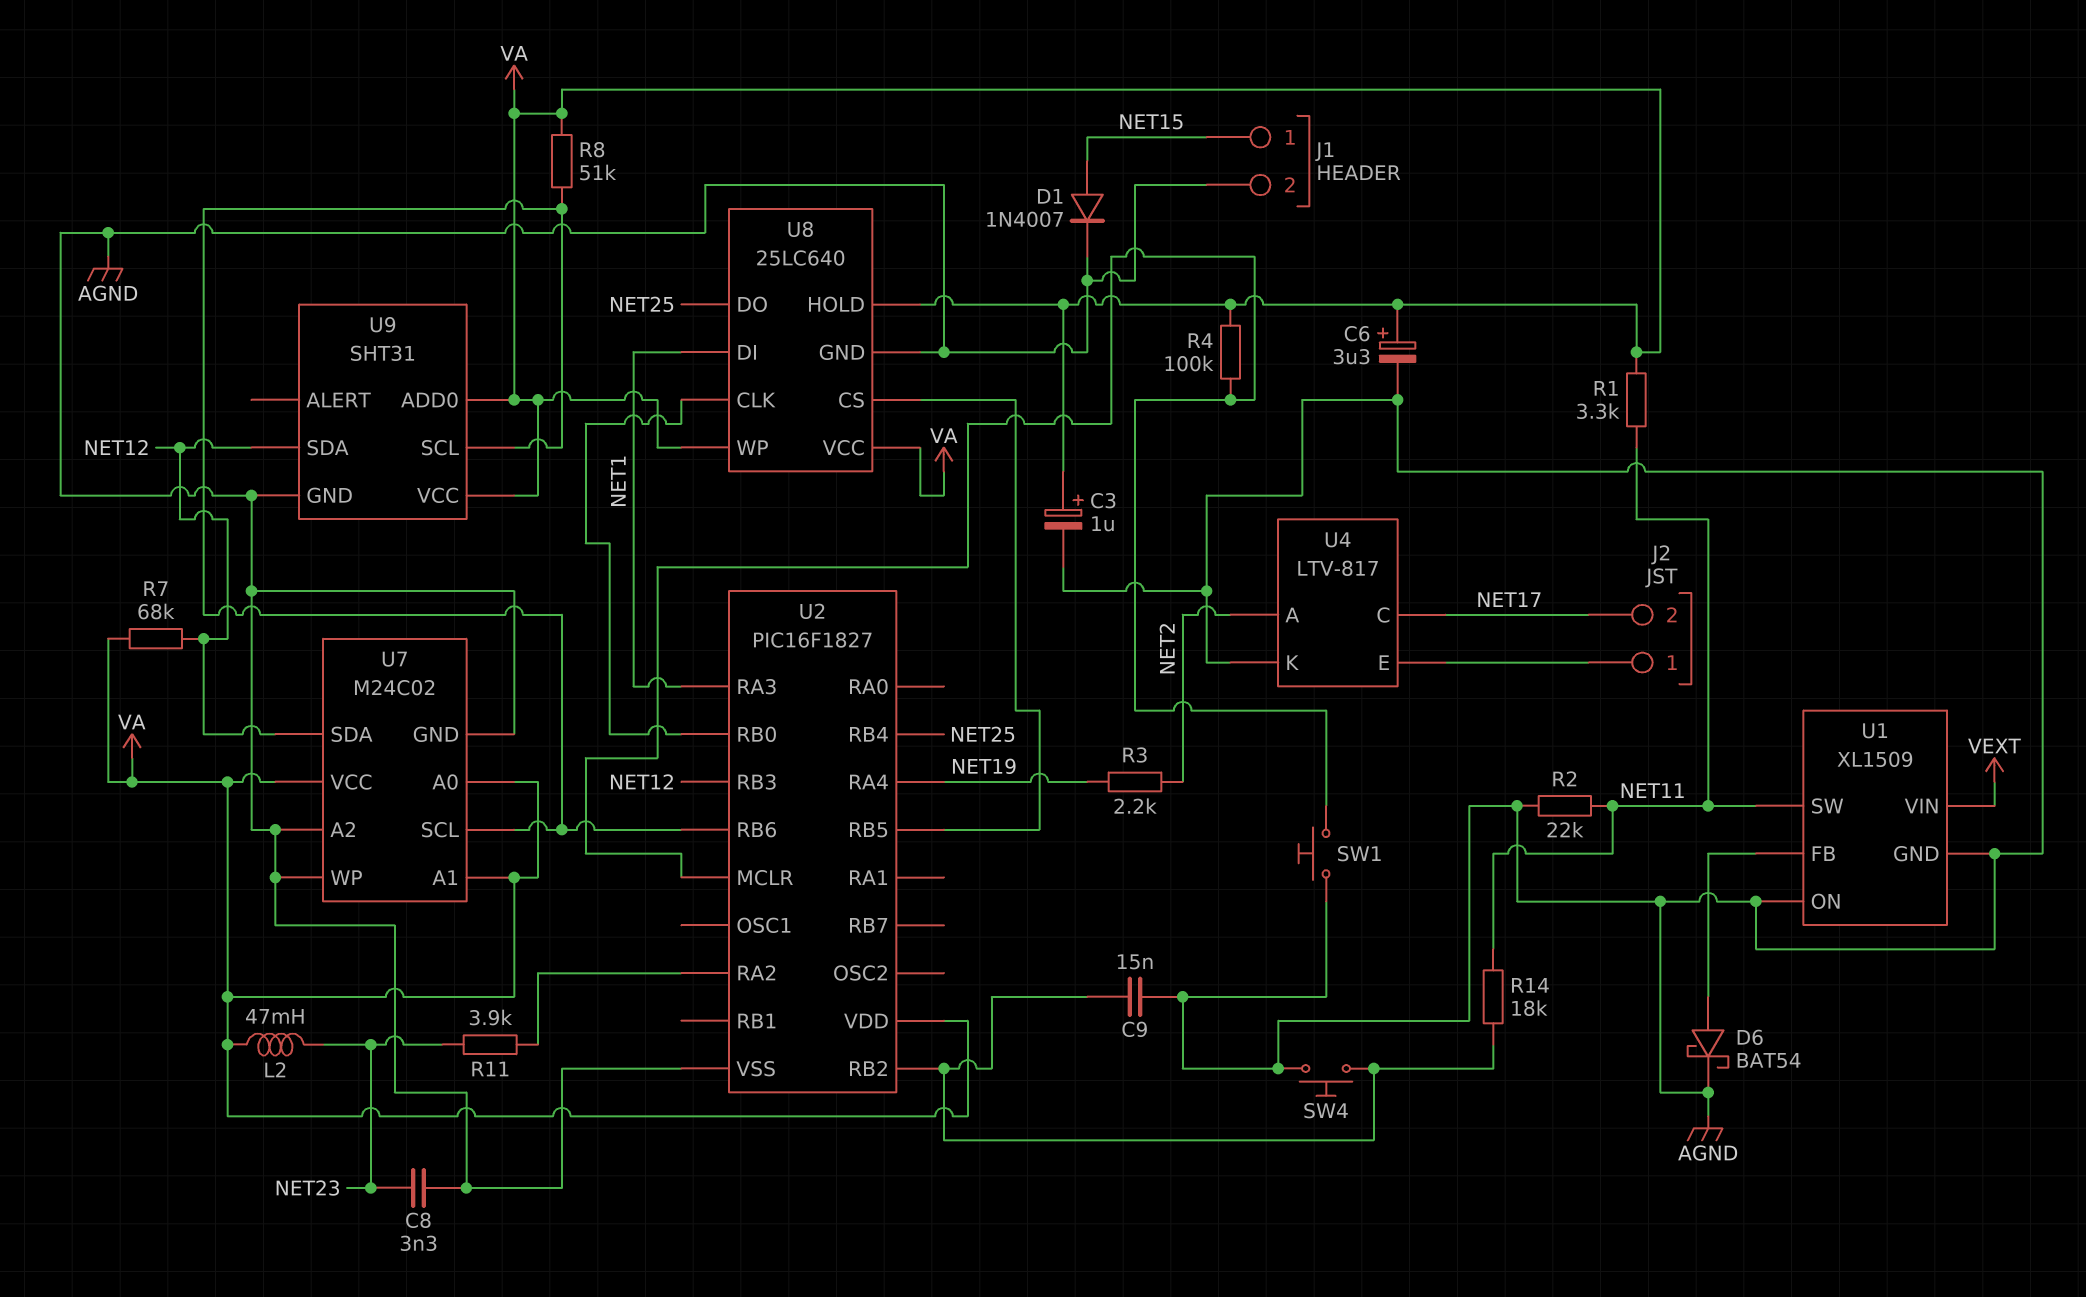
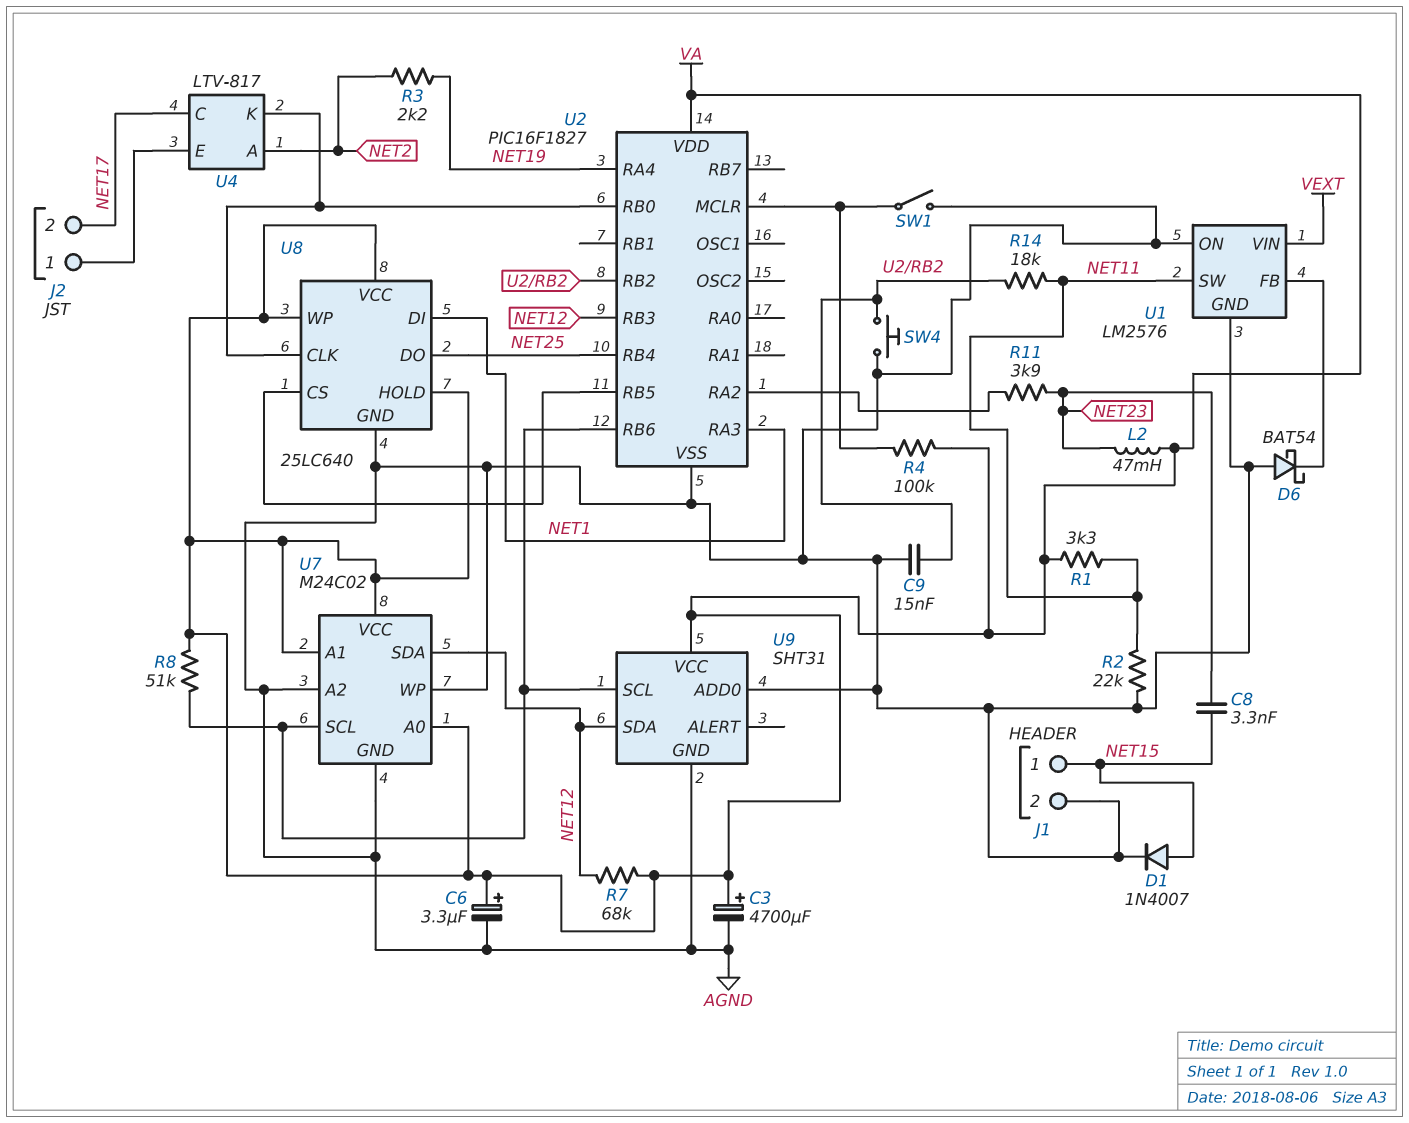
C3: 1uF (plus VA, minus AGND) -> 4700uF (plus VA, minus AGND)
C8: 3.3nF (AGND, NET23) -> 3.3nF (NET15, NET23)
D6: schottky BAT54 (A U1/FB, K AGND) -> schottky BAT54 (A AGND, K U1/FB)
SW1: button (AGND, U2/MCLR) -> switch (AGND, U2/MCLR)
U1: XL1509 -> LM2576
U4 pin K: AGND -> U2/RB0
U9 pin ADD0: VA -> AGND

